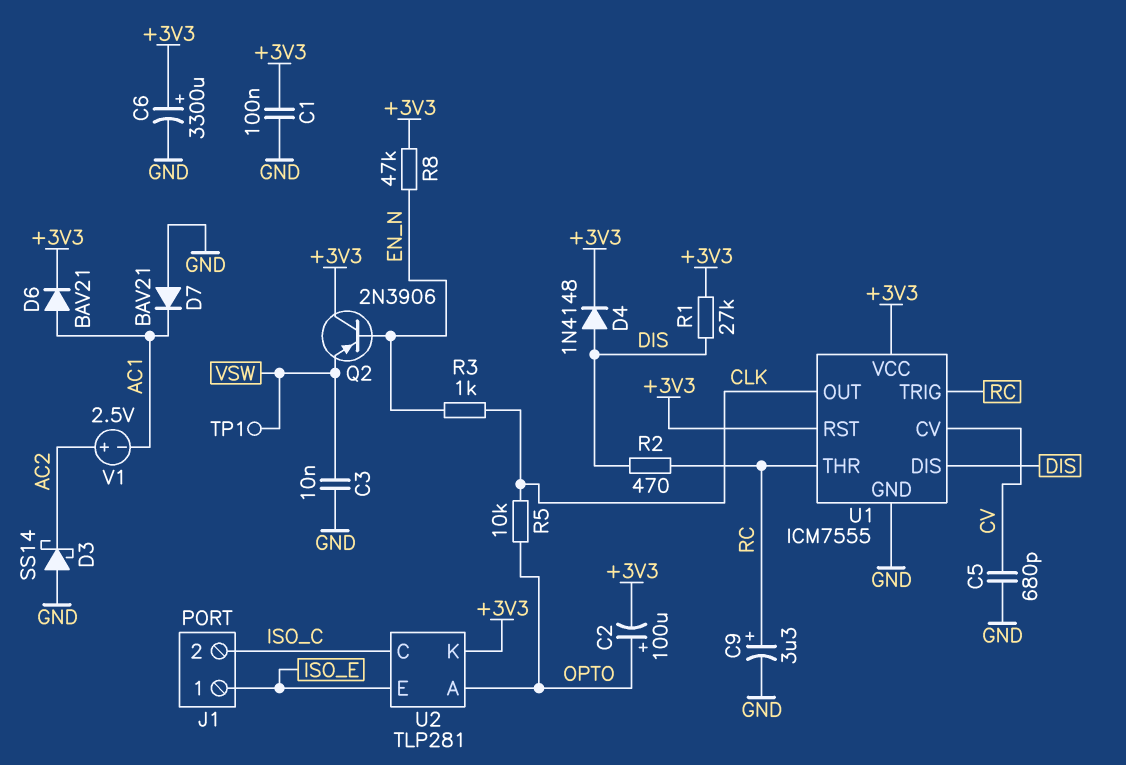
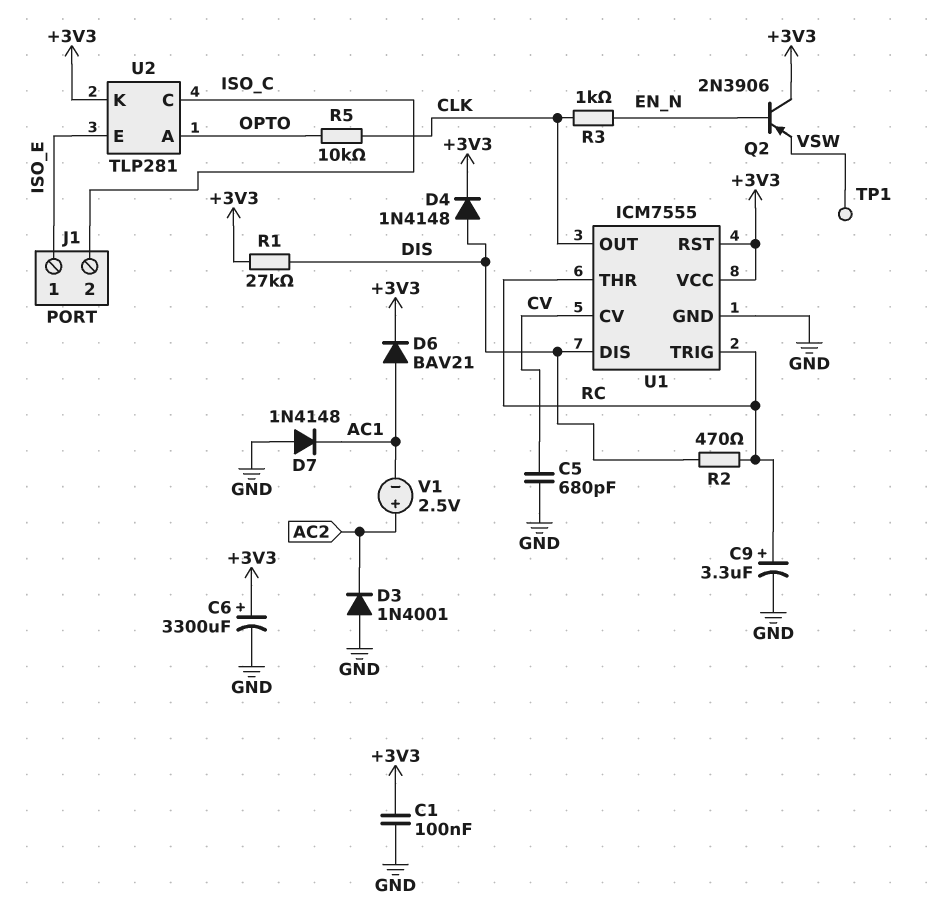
C2: 100uF (plus OPTO, minus +3V3) -> none
C3: 10nF (GND, VSW) -> none
D3: schottky SS14 (A GND, K AC2) -> diode 1N4001 (A GND, K AC2)
D7: diode BAV21 (A GND, K AC1) -> diode 1N4148 (A GND, K AC1)
R8: 47k (+3V3, EN_N) -> none

